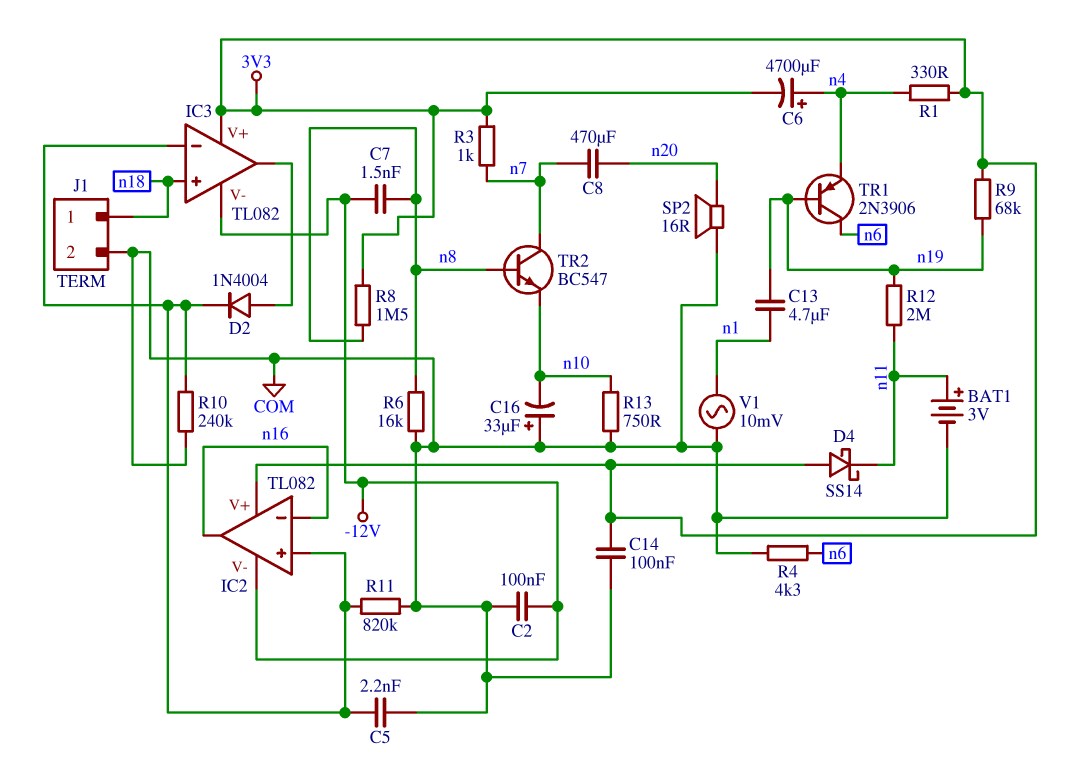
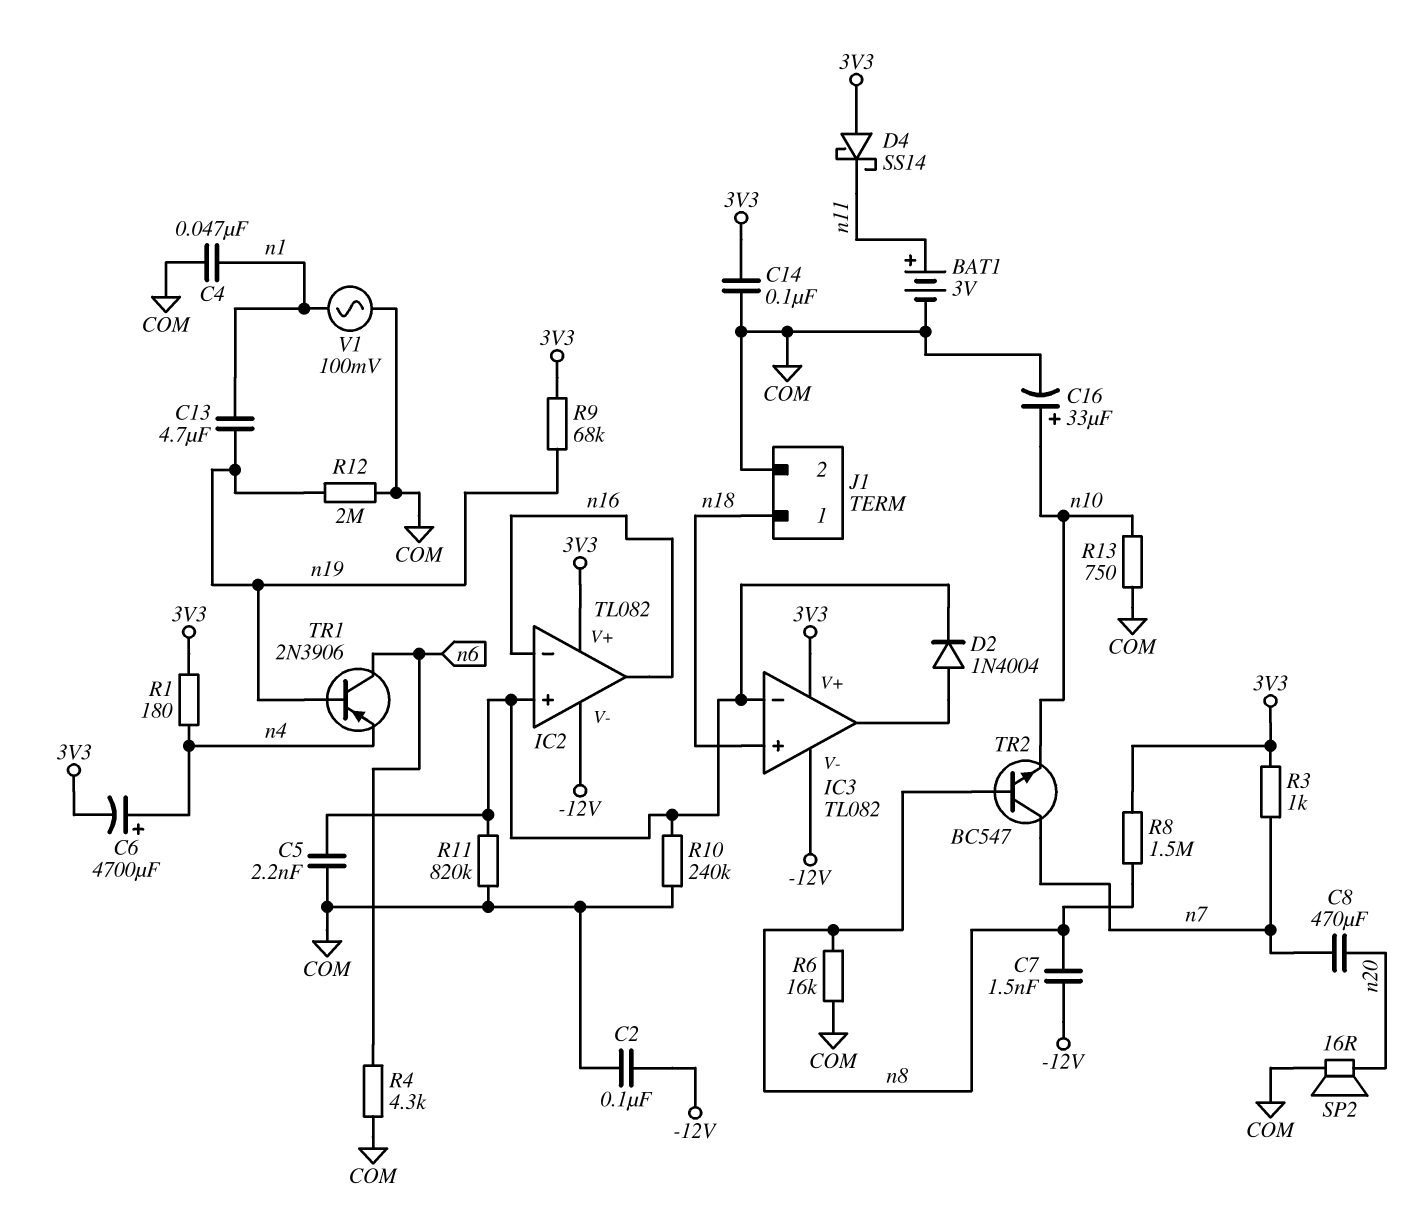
C4: none -> 47nF (COM, n1)
C16: 33uF (plus COM, minus n10) -> 33uF (plus n10, minus COM)
R1: 330 (3V3, n4) -> 180 (3V3, n4)
R12: 2M (n11, n19) -> 2M (COM, n19)
V1: AC 10mV (COM, n1) -> AC 100mV (COM, n1)

